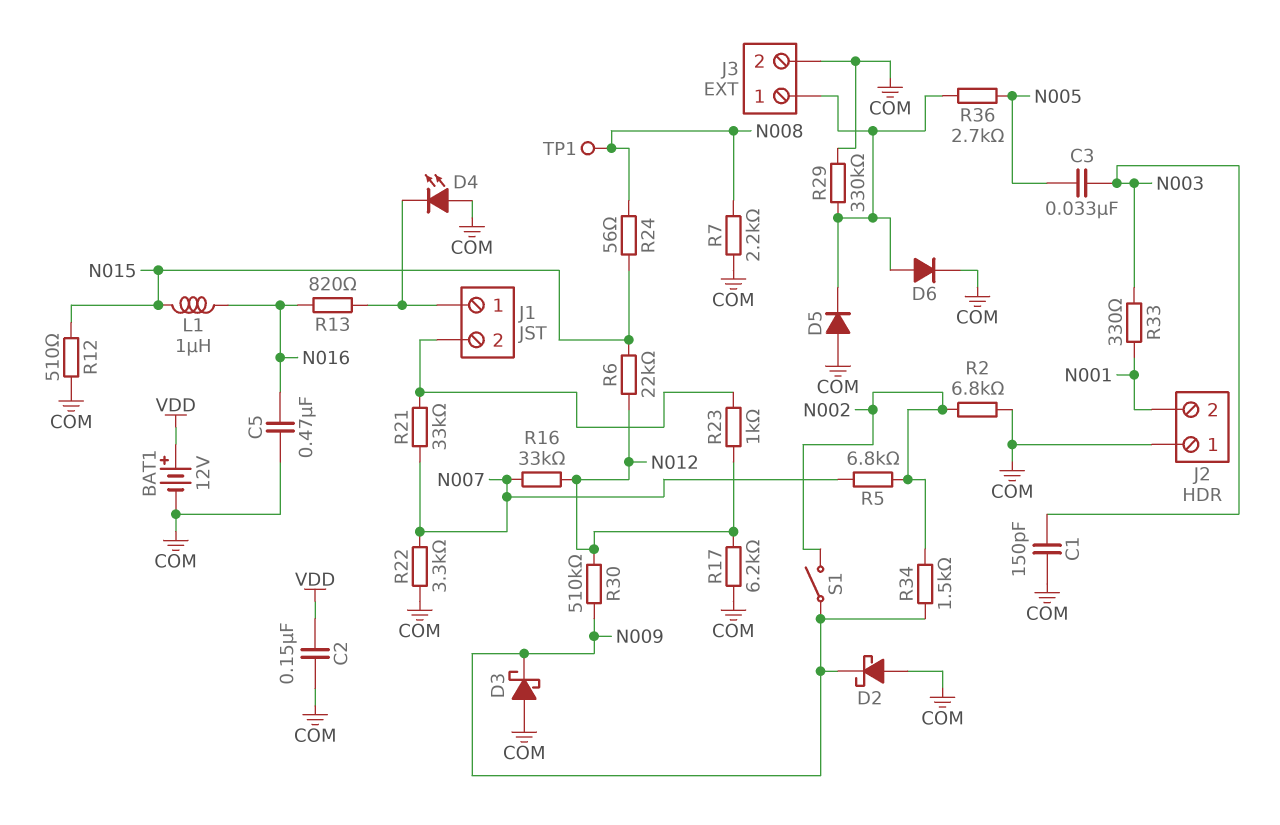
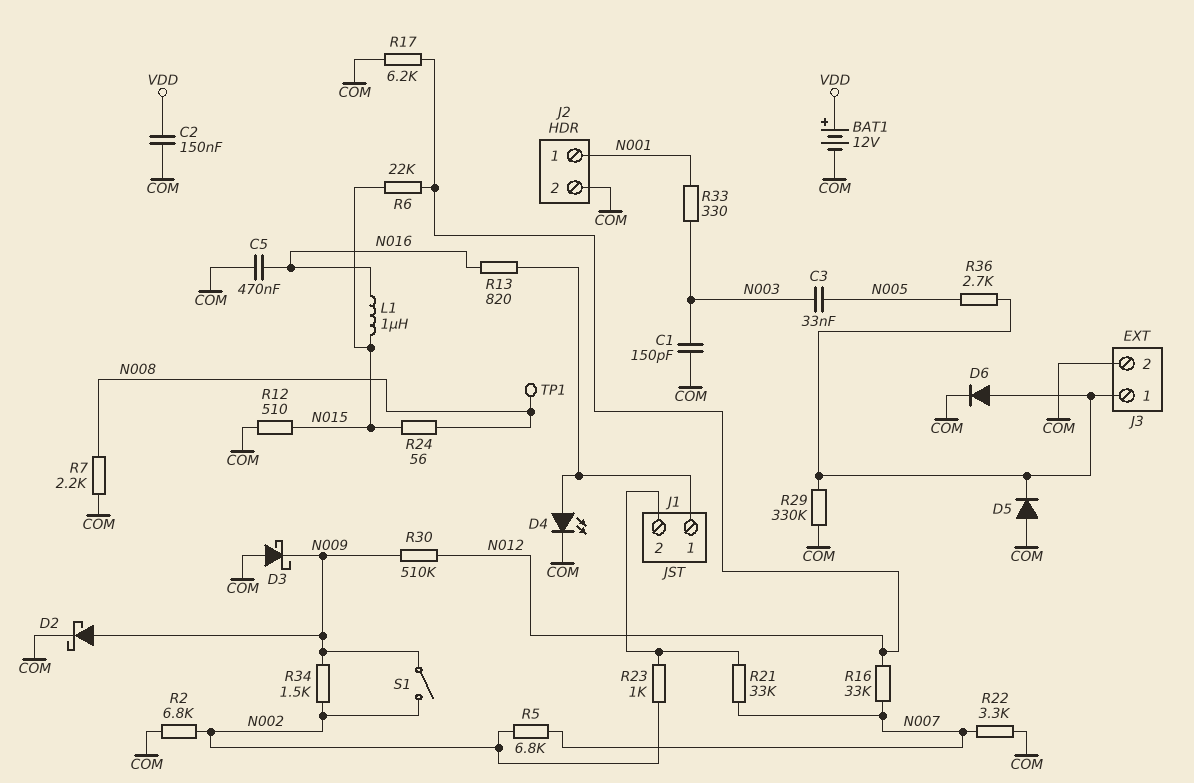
D2: schottky (A COM, K N009) -> schottky (A N009, K COM)
D4: LED (A COM, K J1/1) -> LED (A J1/1, K COM)
J2 pin 1: COM -> N001
J2 pin 2: N001 -> COM
R23: 1k (J1/2, N012) -> 1k (J1/2, N002)

